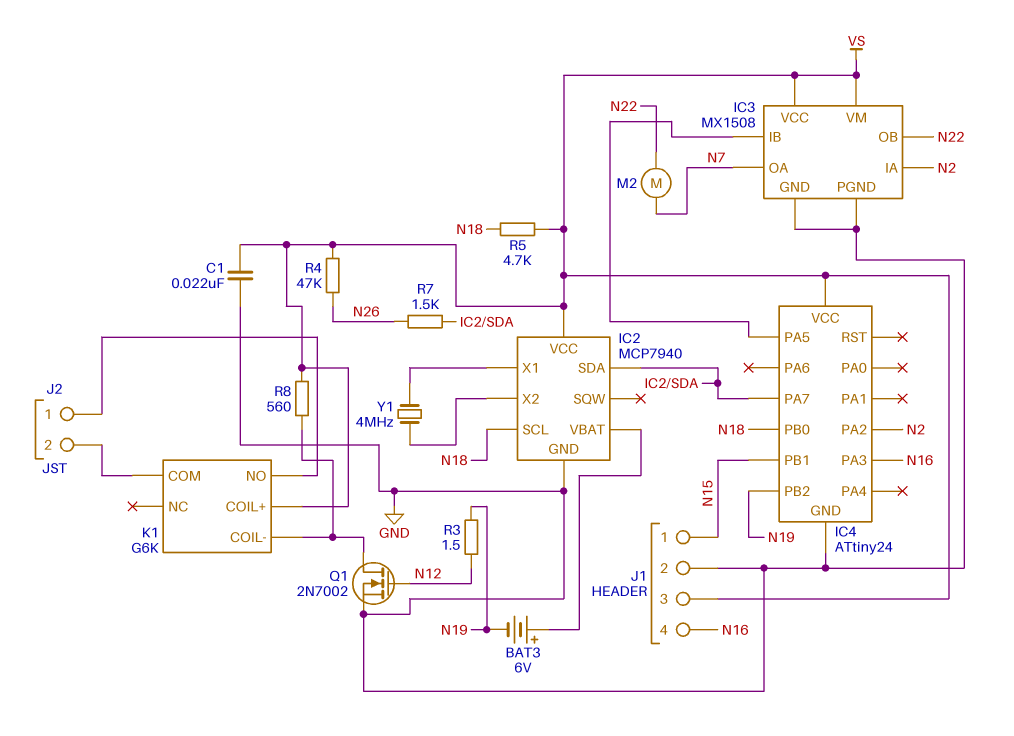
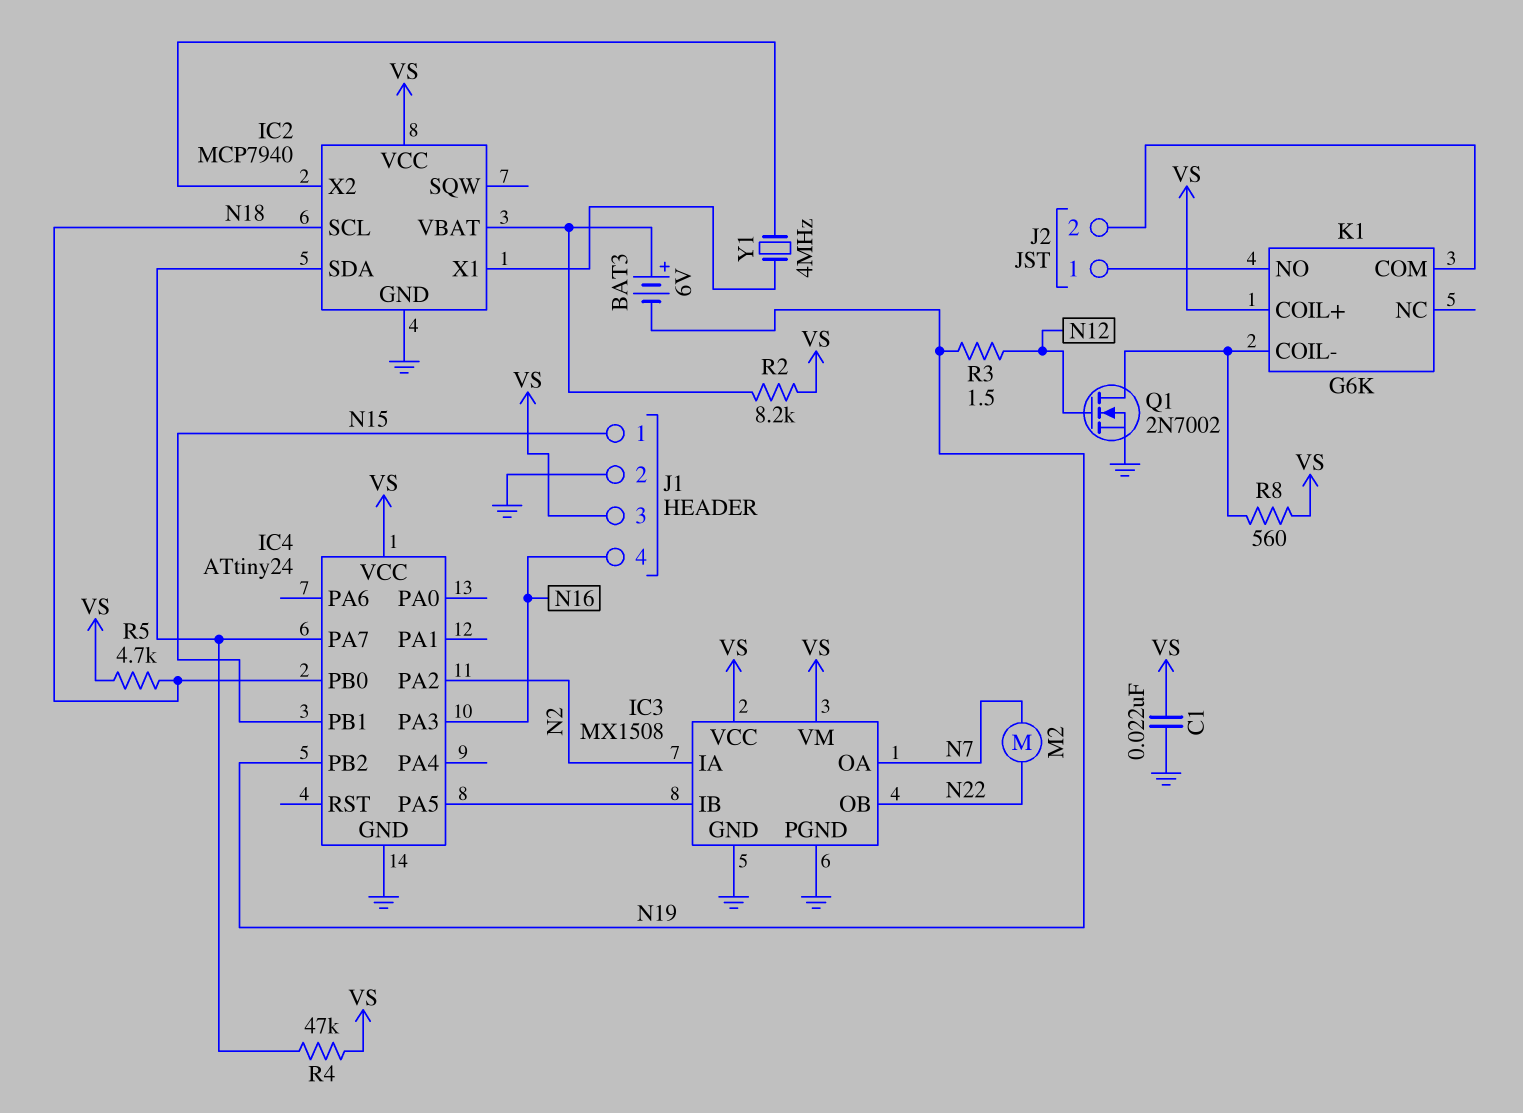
R2: none -> 8.2k (IC2/VBAT, VS)
R4: 47k (N26, VS) -> 47k (IC2/SDA, VS)
R7: 1.5k (IC2/SDA, N26) -> none

